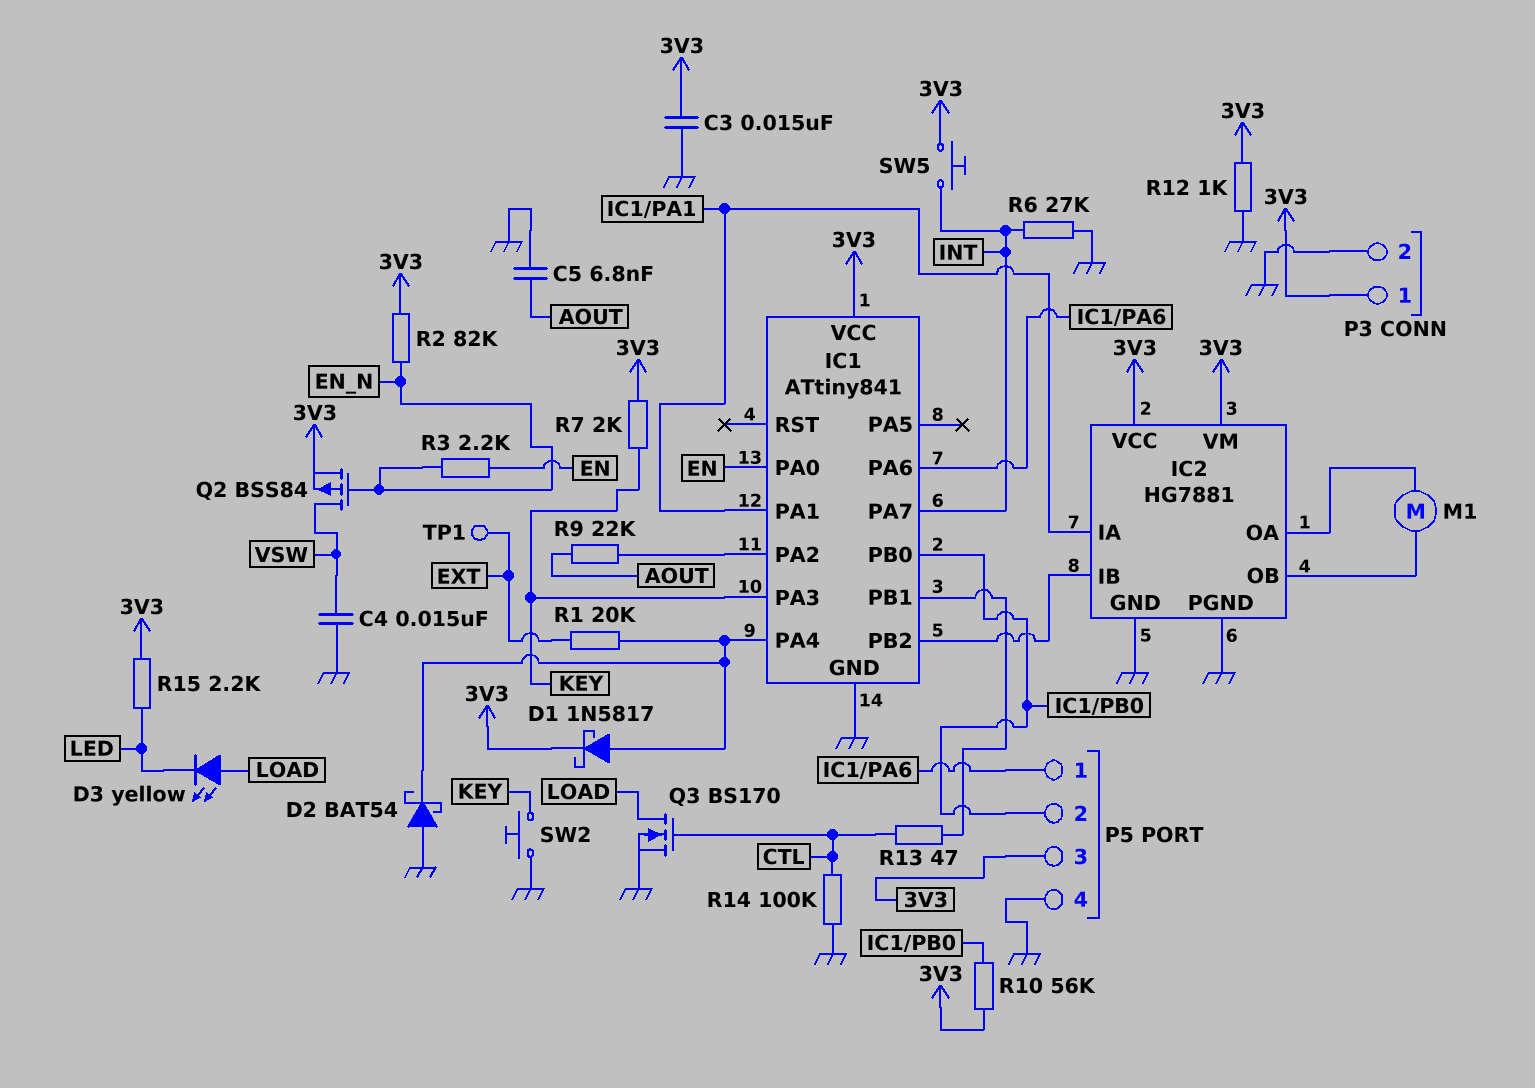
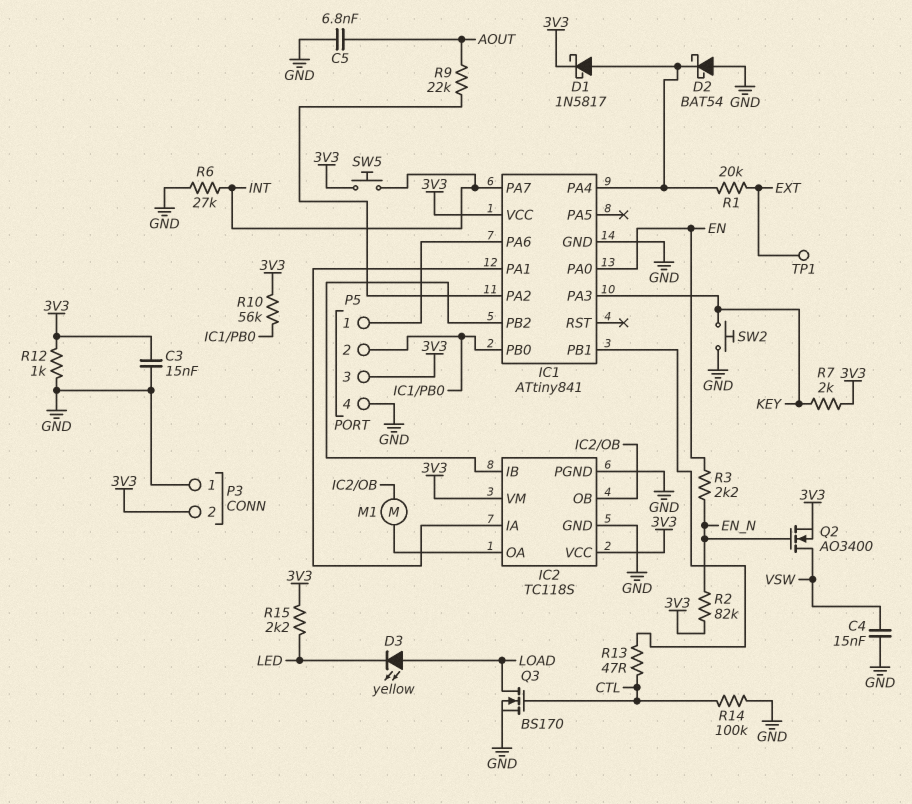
IC2: HG7881 -> TC118S
P3 pin 1: 3V3 -> GND
P3 pin 2: GND -> 3V3
Q2: PMOS BSS84 (G EN_N, D VSW, S 3V3) -> NMOS AO3400 (G EN_N, D VSW, S 3V3)

